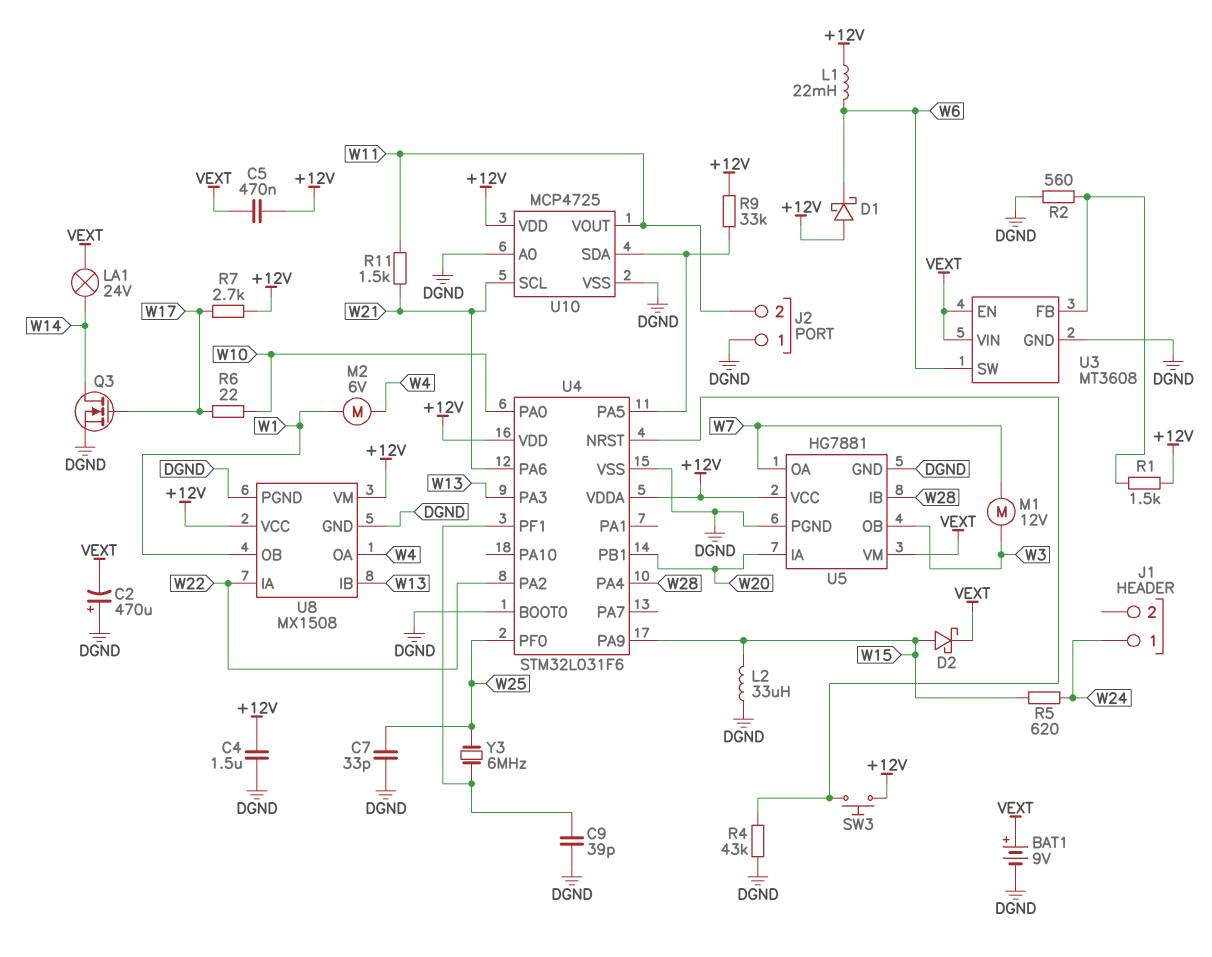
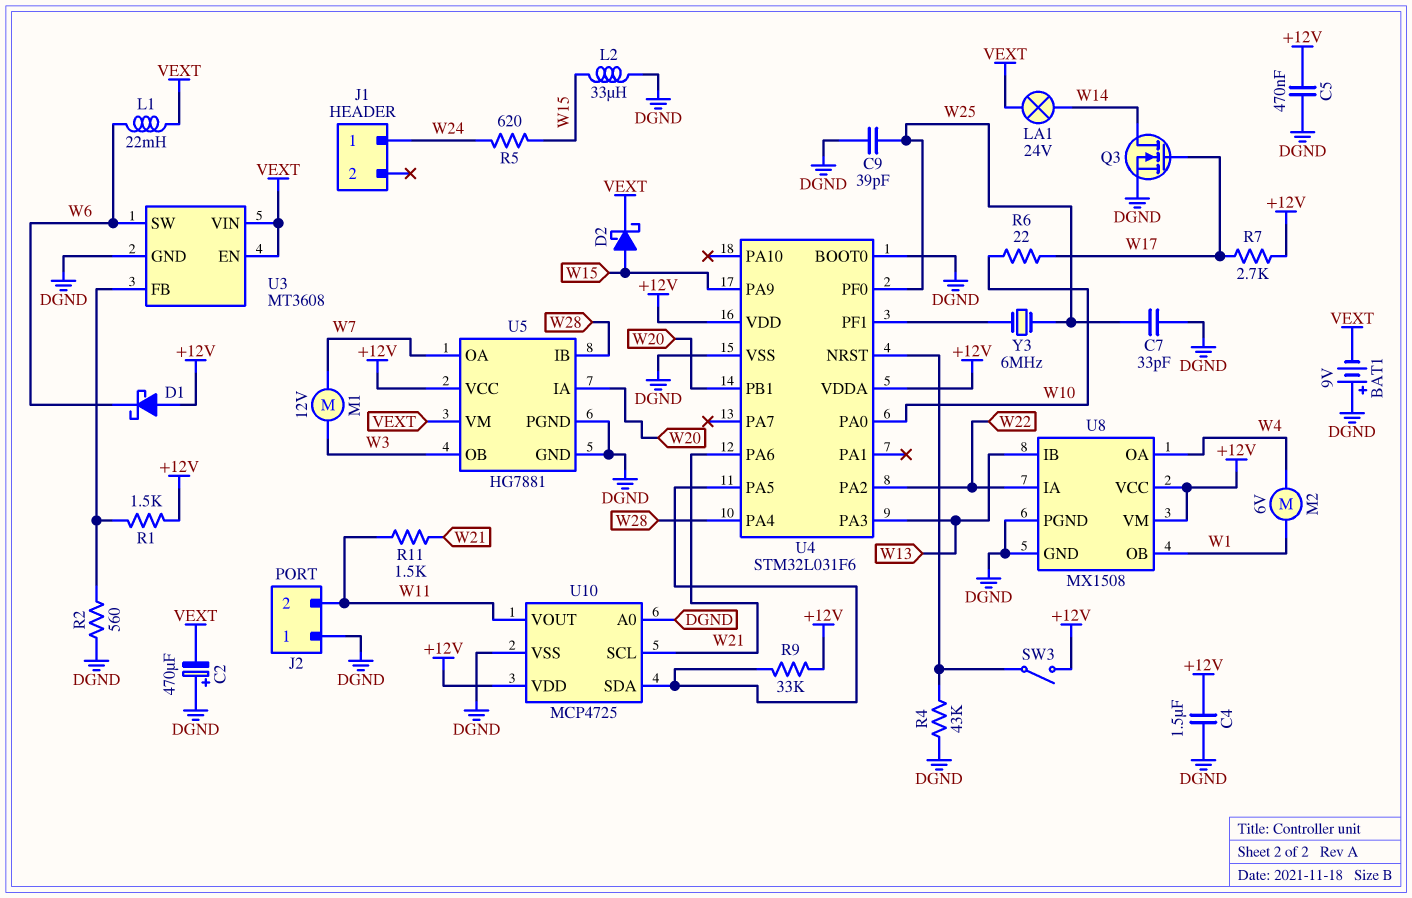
BAT1: 9V (plus VEXT, minus DGND) -> 9V (plus DGND, minus VEXT)
C5: 470nF (+12V, VEXT) -> 470nF (+12V, DGND)
C9: 39pF (DGND, U4/PF1) -> 39pF (DGND, W25)
L1: 22mH (+12V, W6) -> 22mH (VEXT, W6)
SW3: button (+12V, U4/NRST) -> switch (+12V, U4/NRST)

